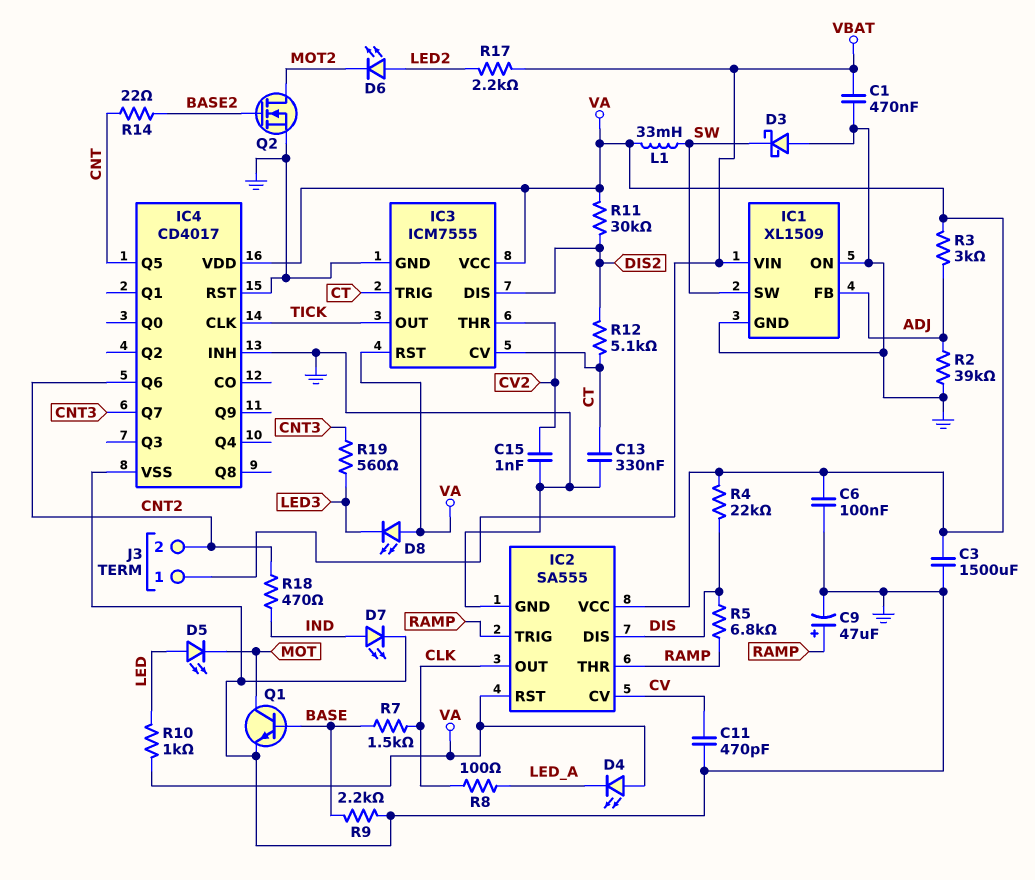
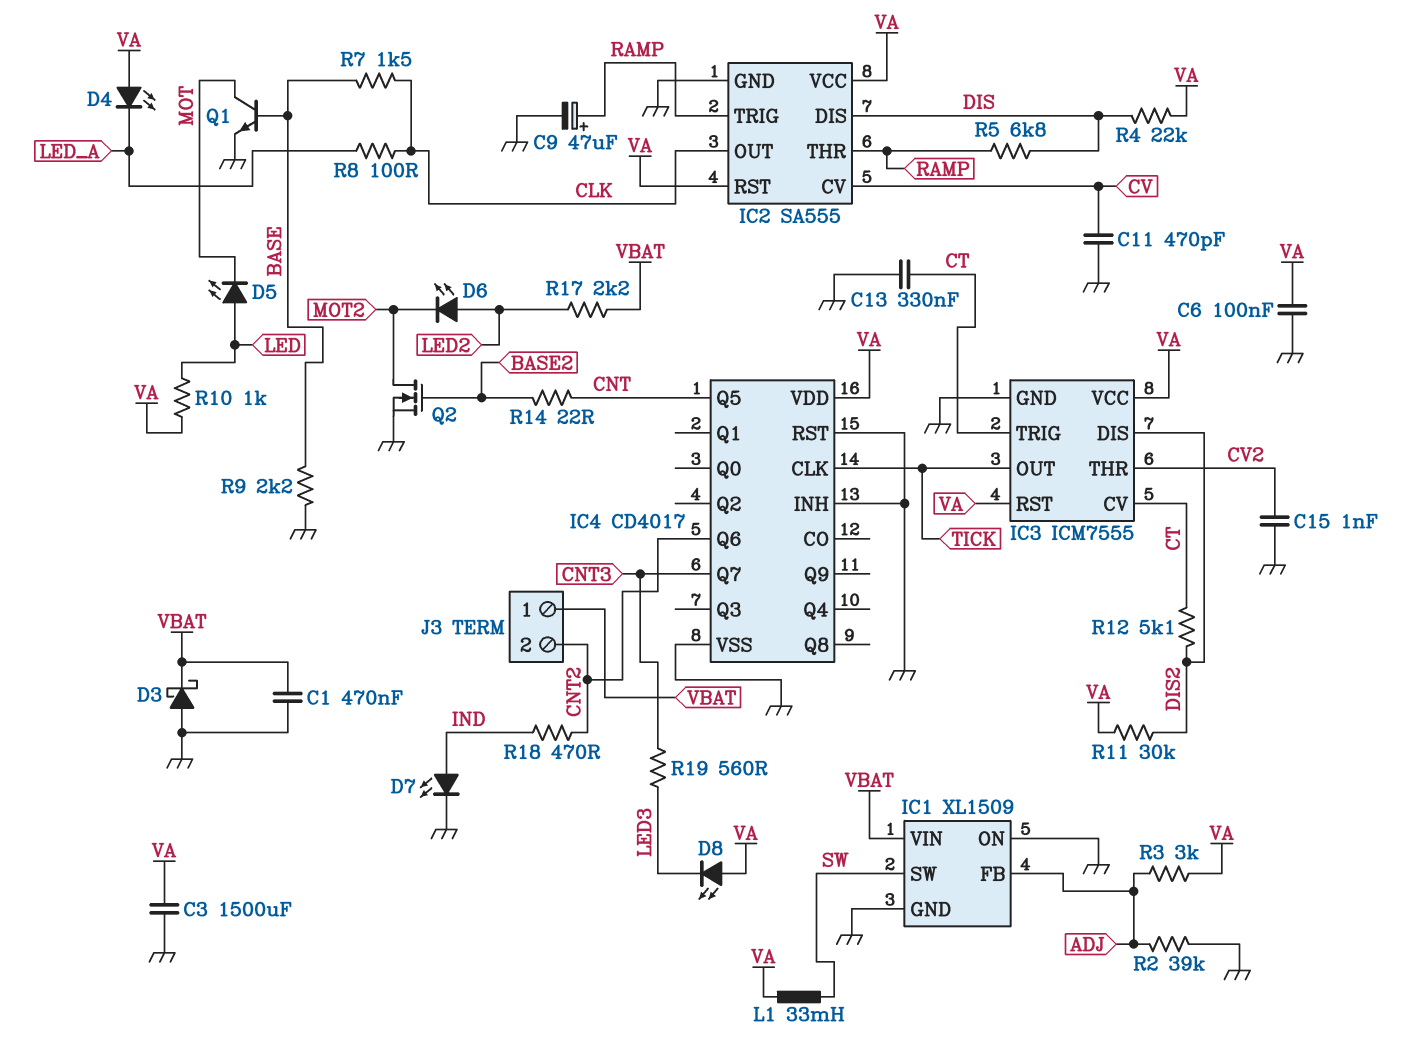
D3: schottky (A GND, K SW) -> schottky (A GND, K VBAT)

